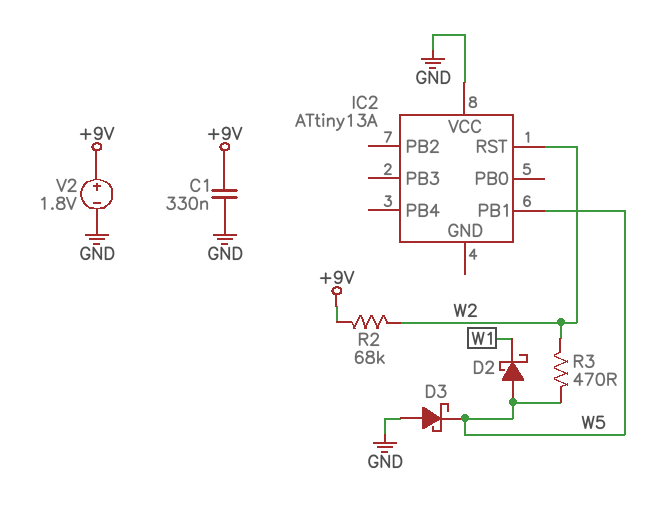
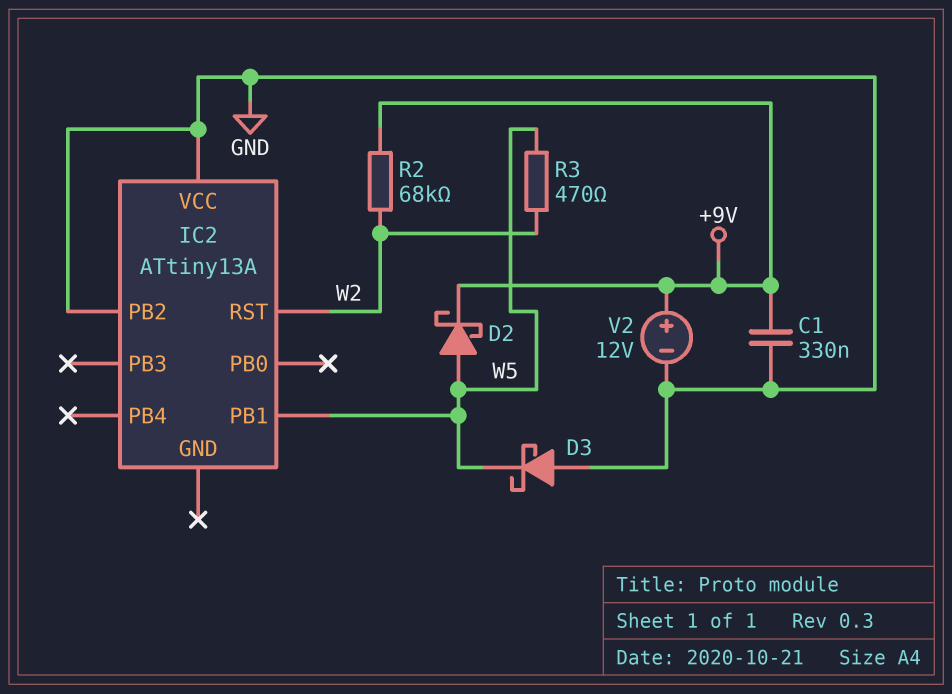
D2: schottky (A W5, K W1) -> schottky (A W5, K +9V)
IC2 pin PB2: none -> GND
V2: 1.8V (plus +9V, minus GND) -> 12V (plus +9V, minus GND)

